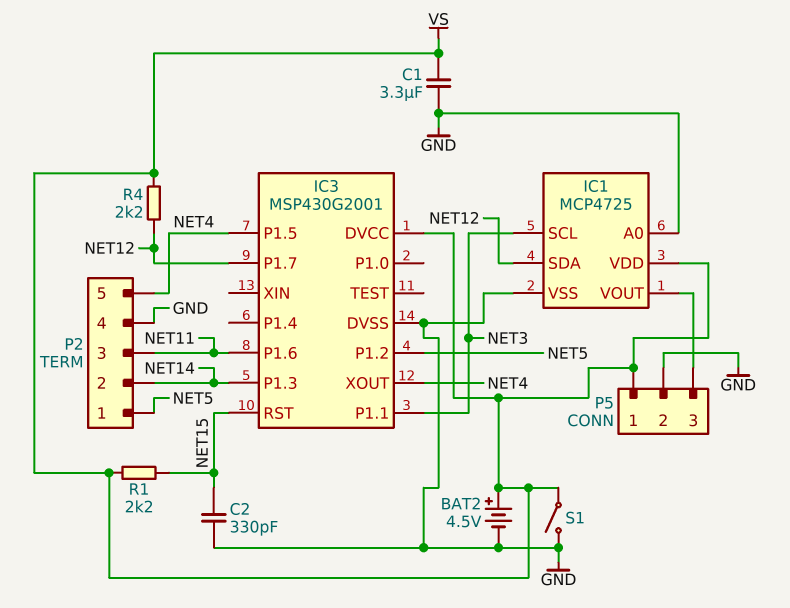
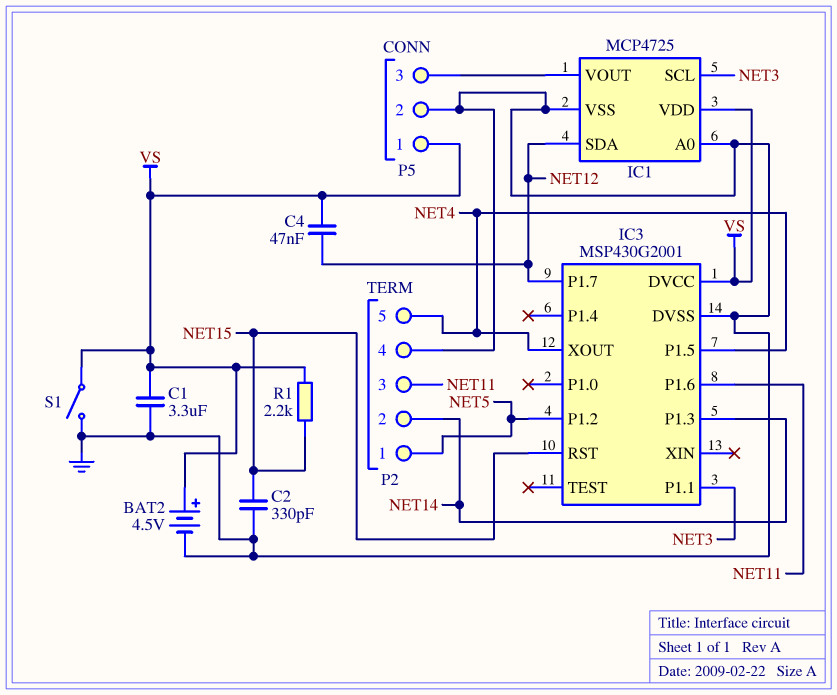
C4: none -> 47nF (NET12, VS)
R4: 2.2k (NET12, VS) -> none

